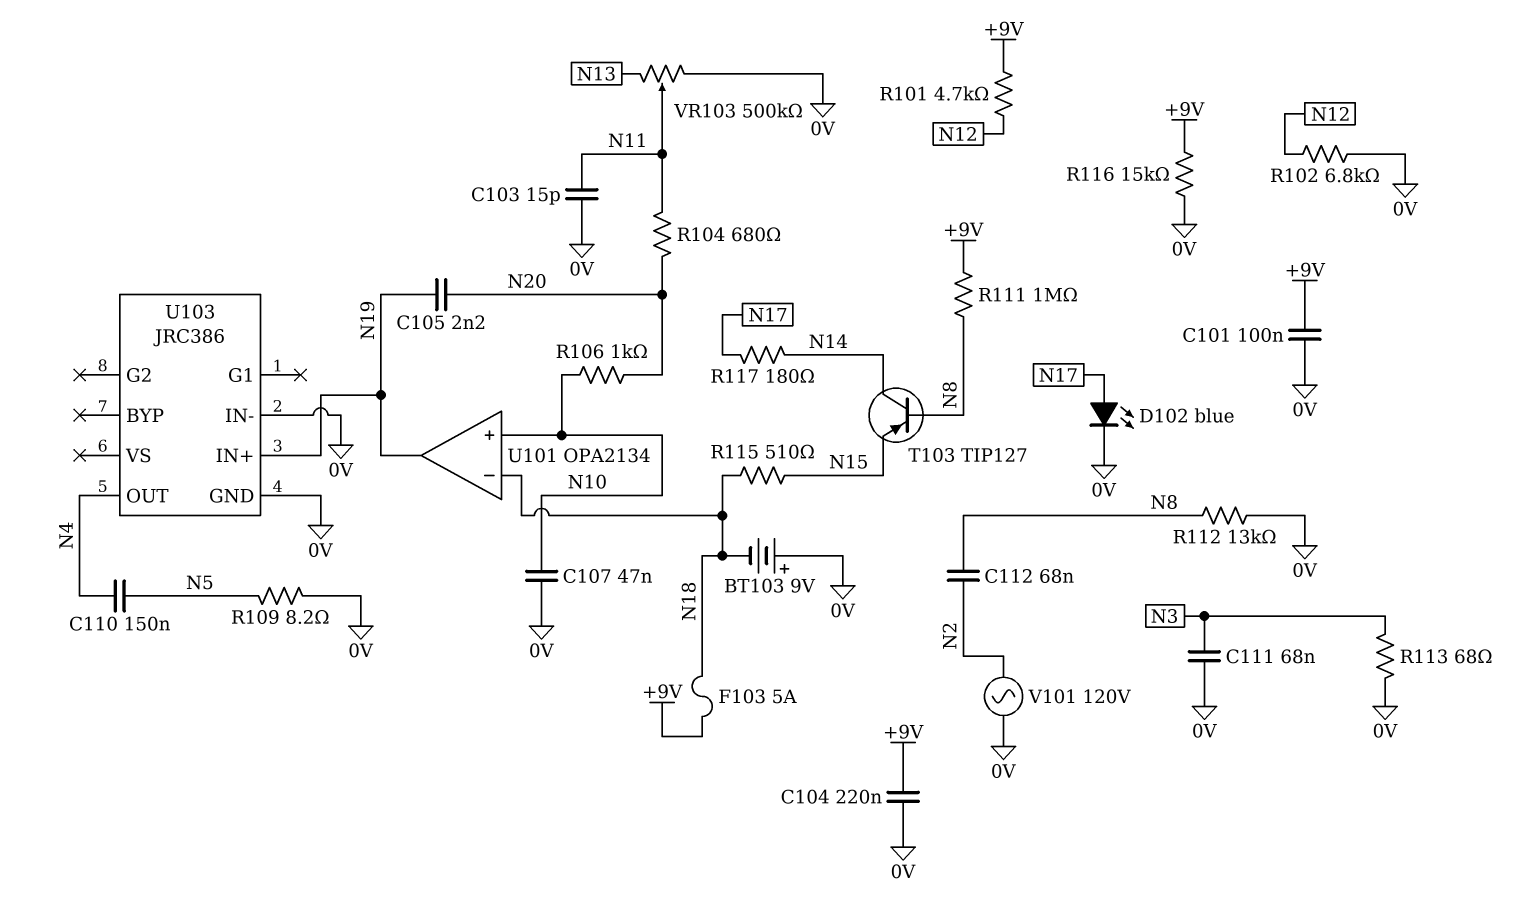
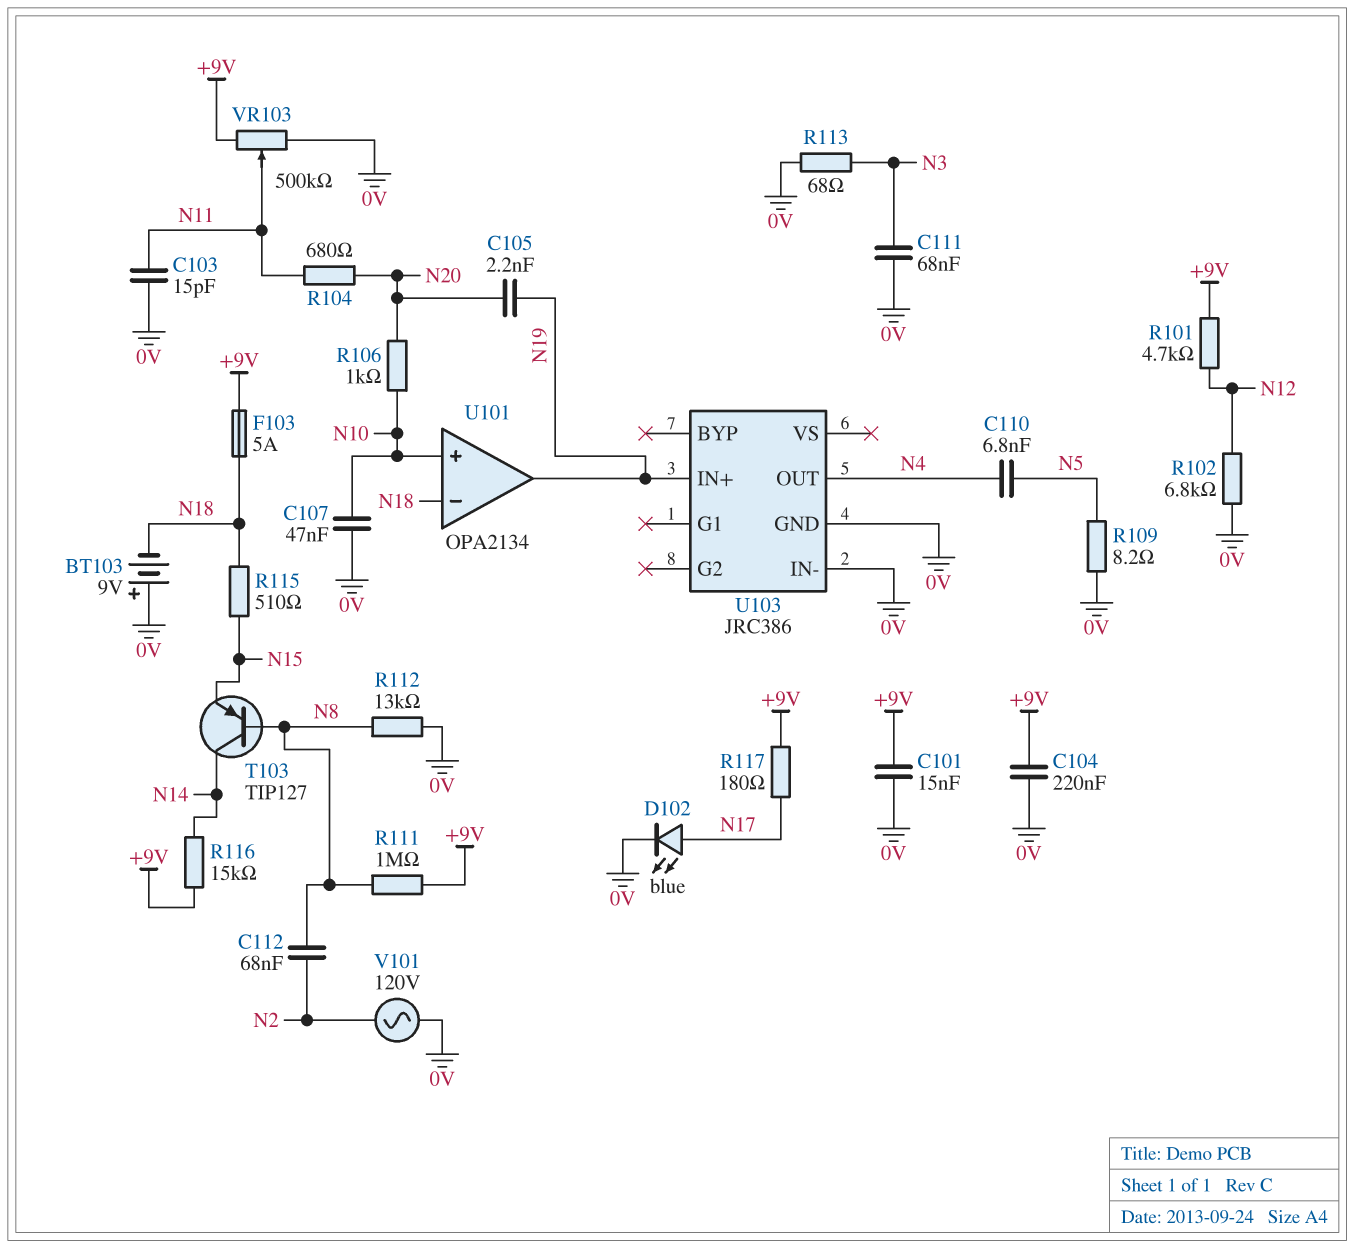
C101: 100nF (+9V, 0V) -> 15nF (+9V, 0V)
C110: 150nF (N4, N5) -> 6.8nF (N4, N5)
R116: 15k (+9V, 0V) -> 15k (+9V, N14)
R117: 180 (N14, N17) -> 180 (+9V, N17)
VR103: 500k (0V, N13, wiper N11) -> 500k (+9V, 0V, wiper N11)

